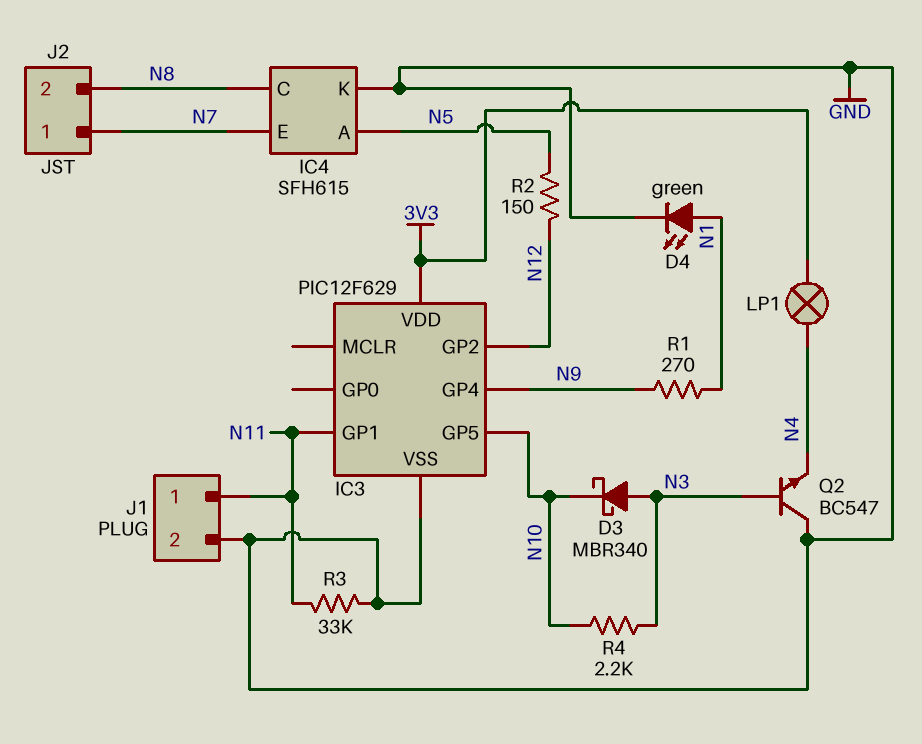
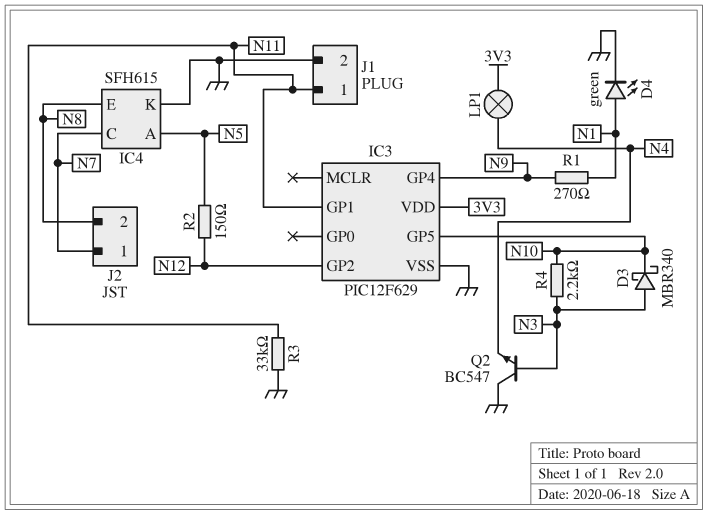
IC4 pin C: N8 -> N7
IC4 pin E: N7 -> N8

